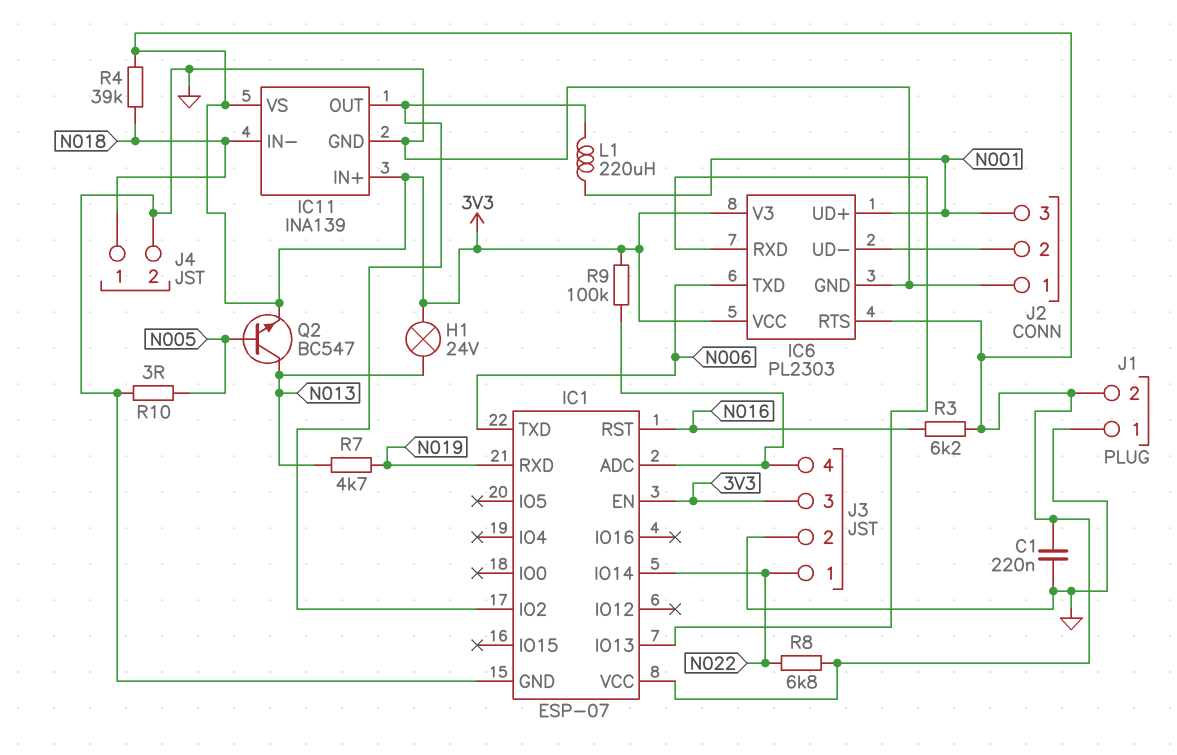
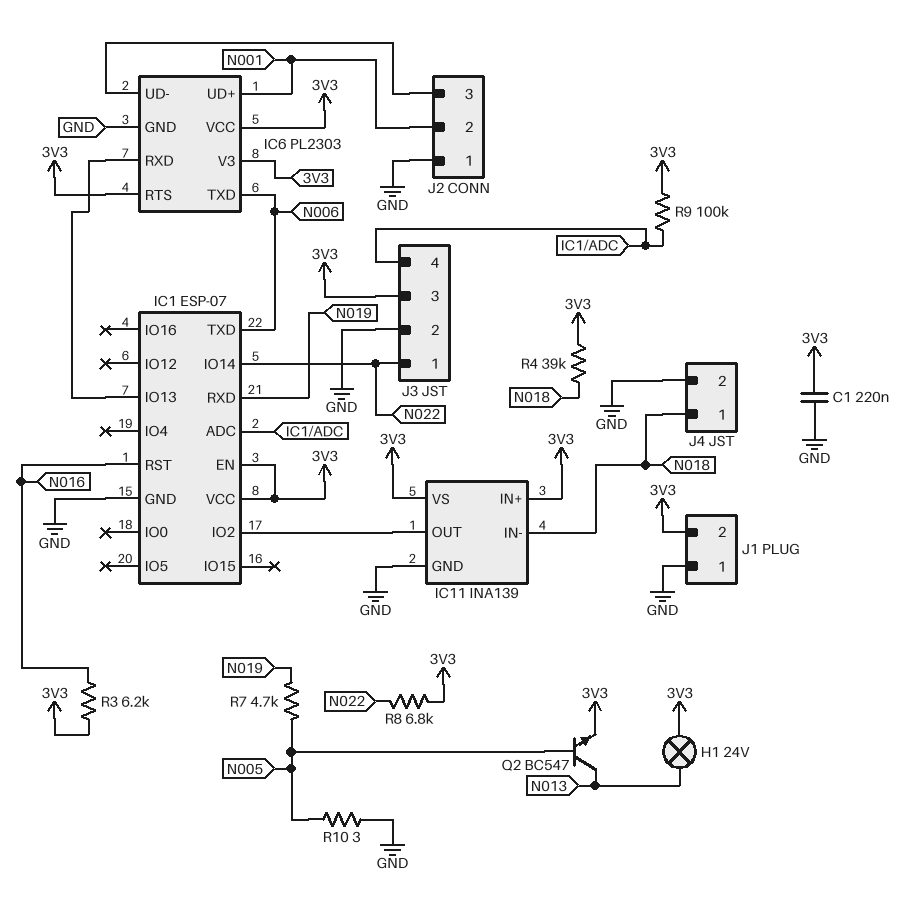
J2 pin 2: IC6/UD- -> N001
J2 pin 3: N001 -> IC6/UD-
L1: 220uH (IC1/IO2, N001) -> none
R7: 4.7k (N013, N019) -> 4.7k (N005, N019)

